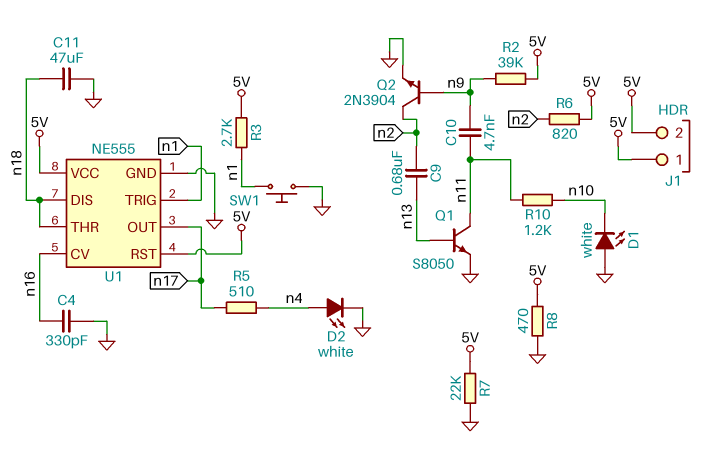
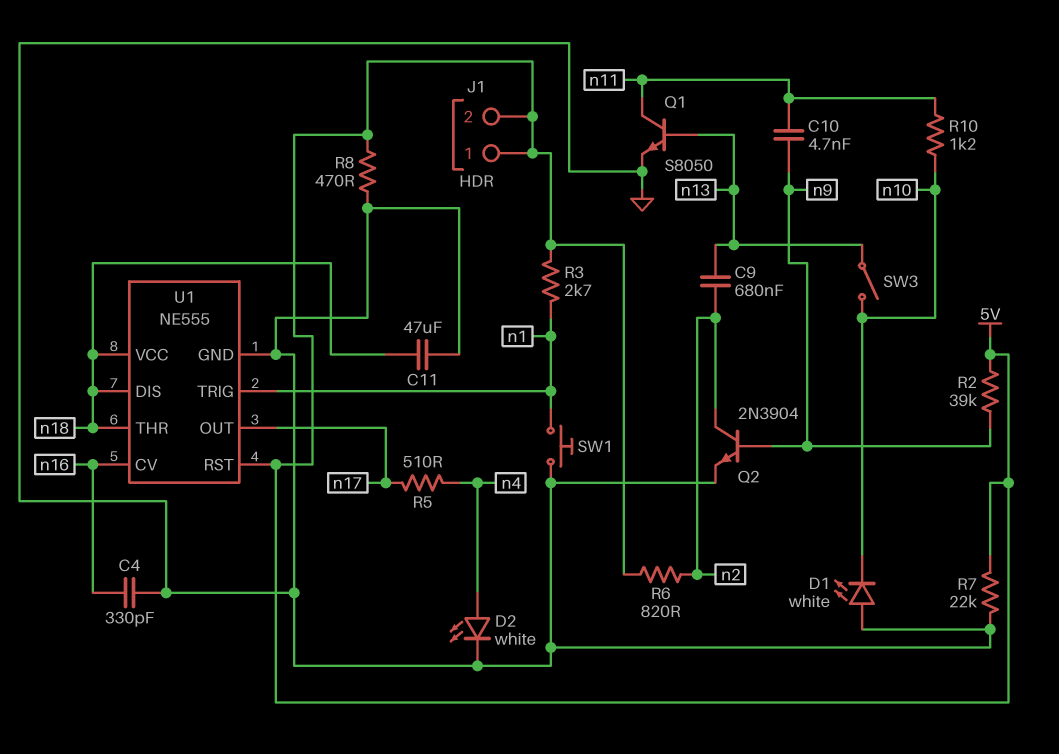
SW3: none -> switch (n10, n13)
U1 pin VCC: 5V -> n18

